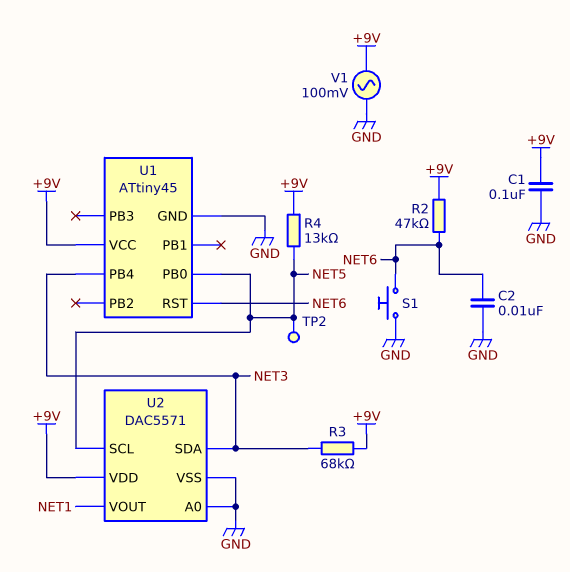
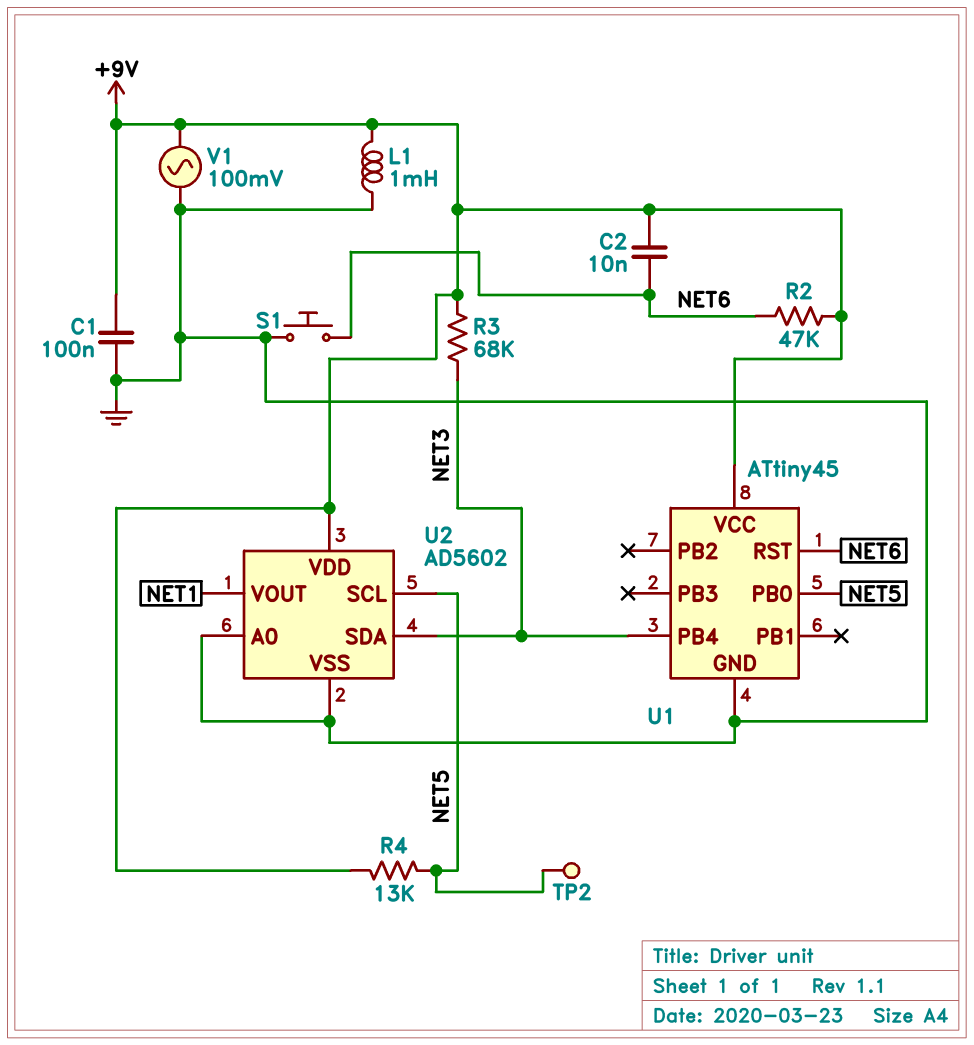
C2: 10nF (GND, NET6) -> 10nF (+9V, NET6)
L1: none -> 1mH (+9V, GND)
U2: DAC5571 -> AD5602

